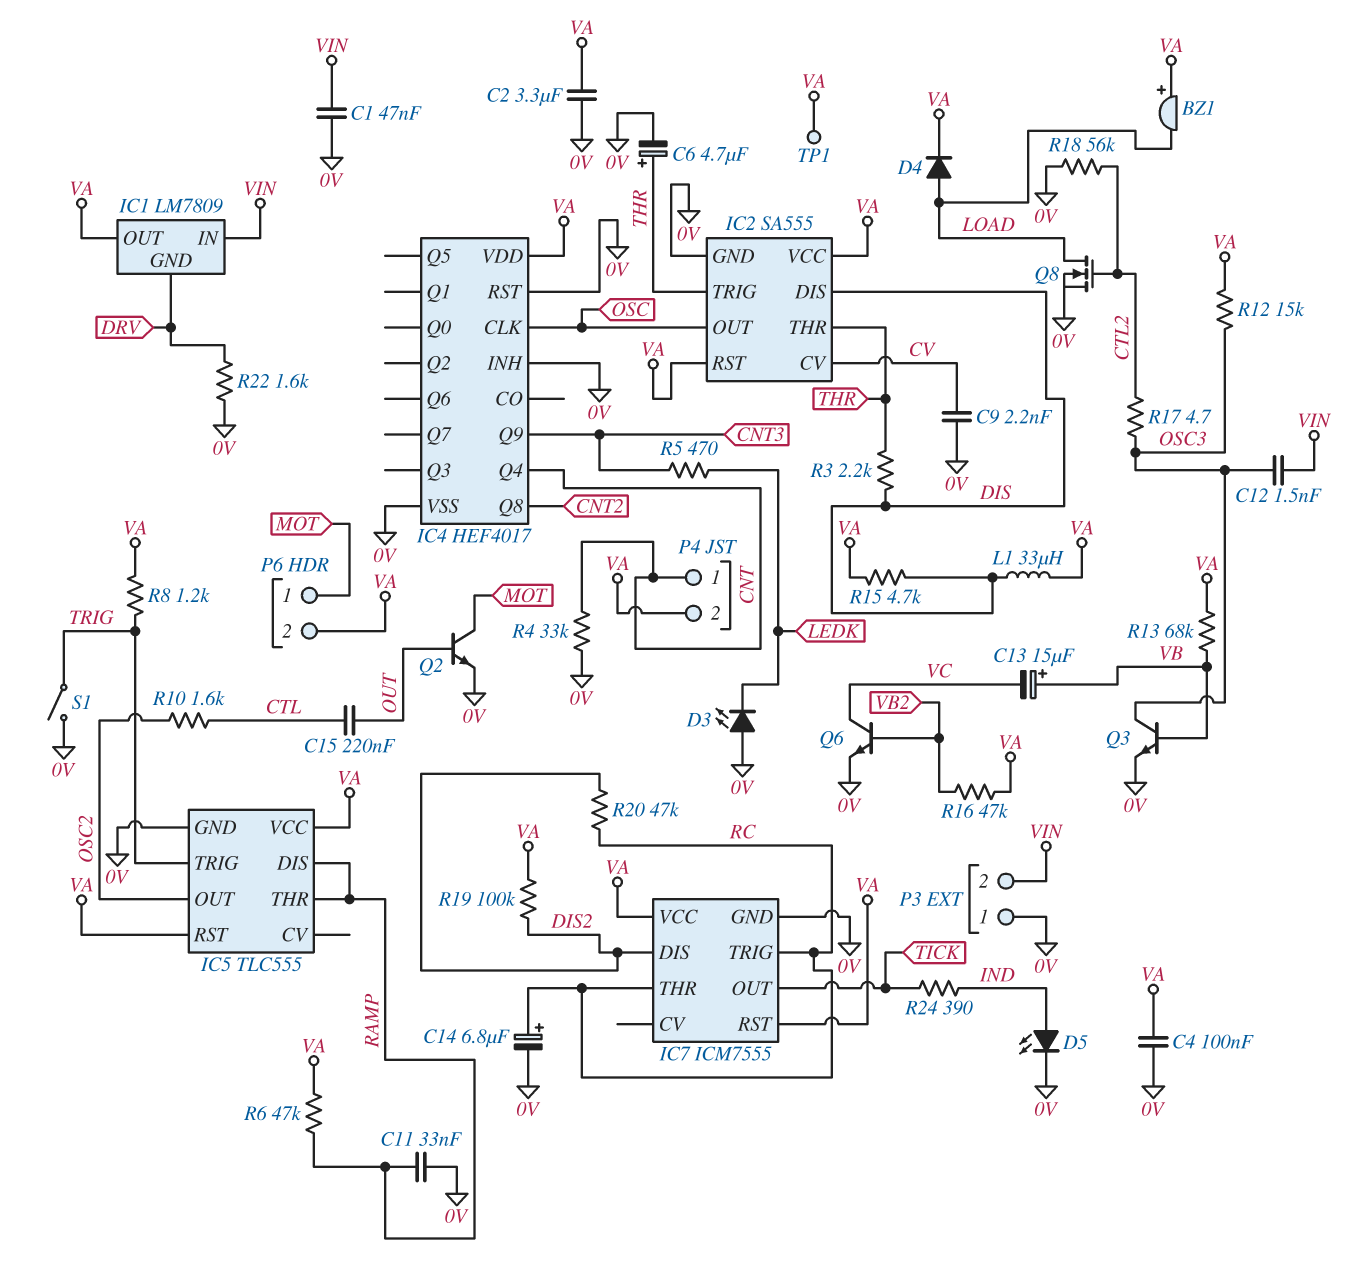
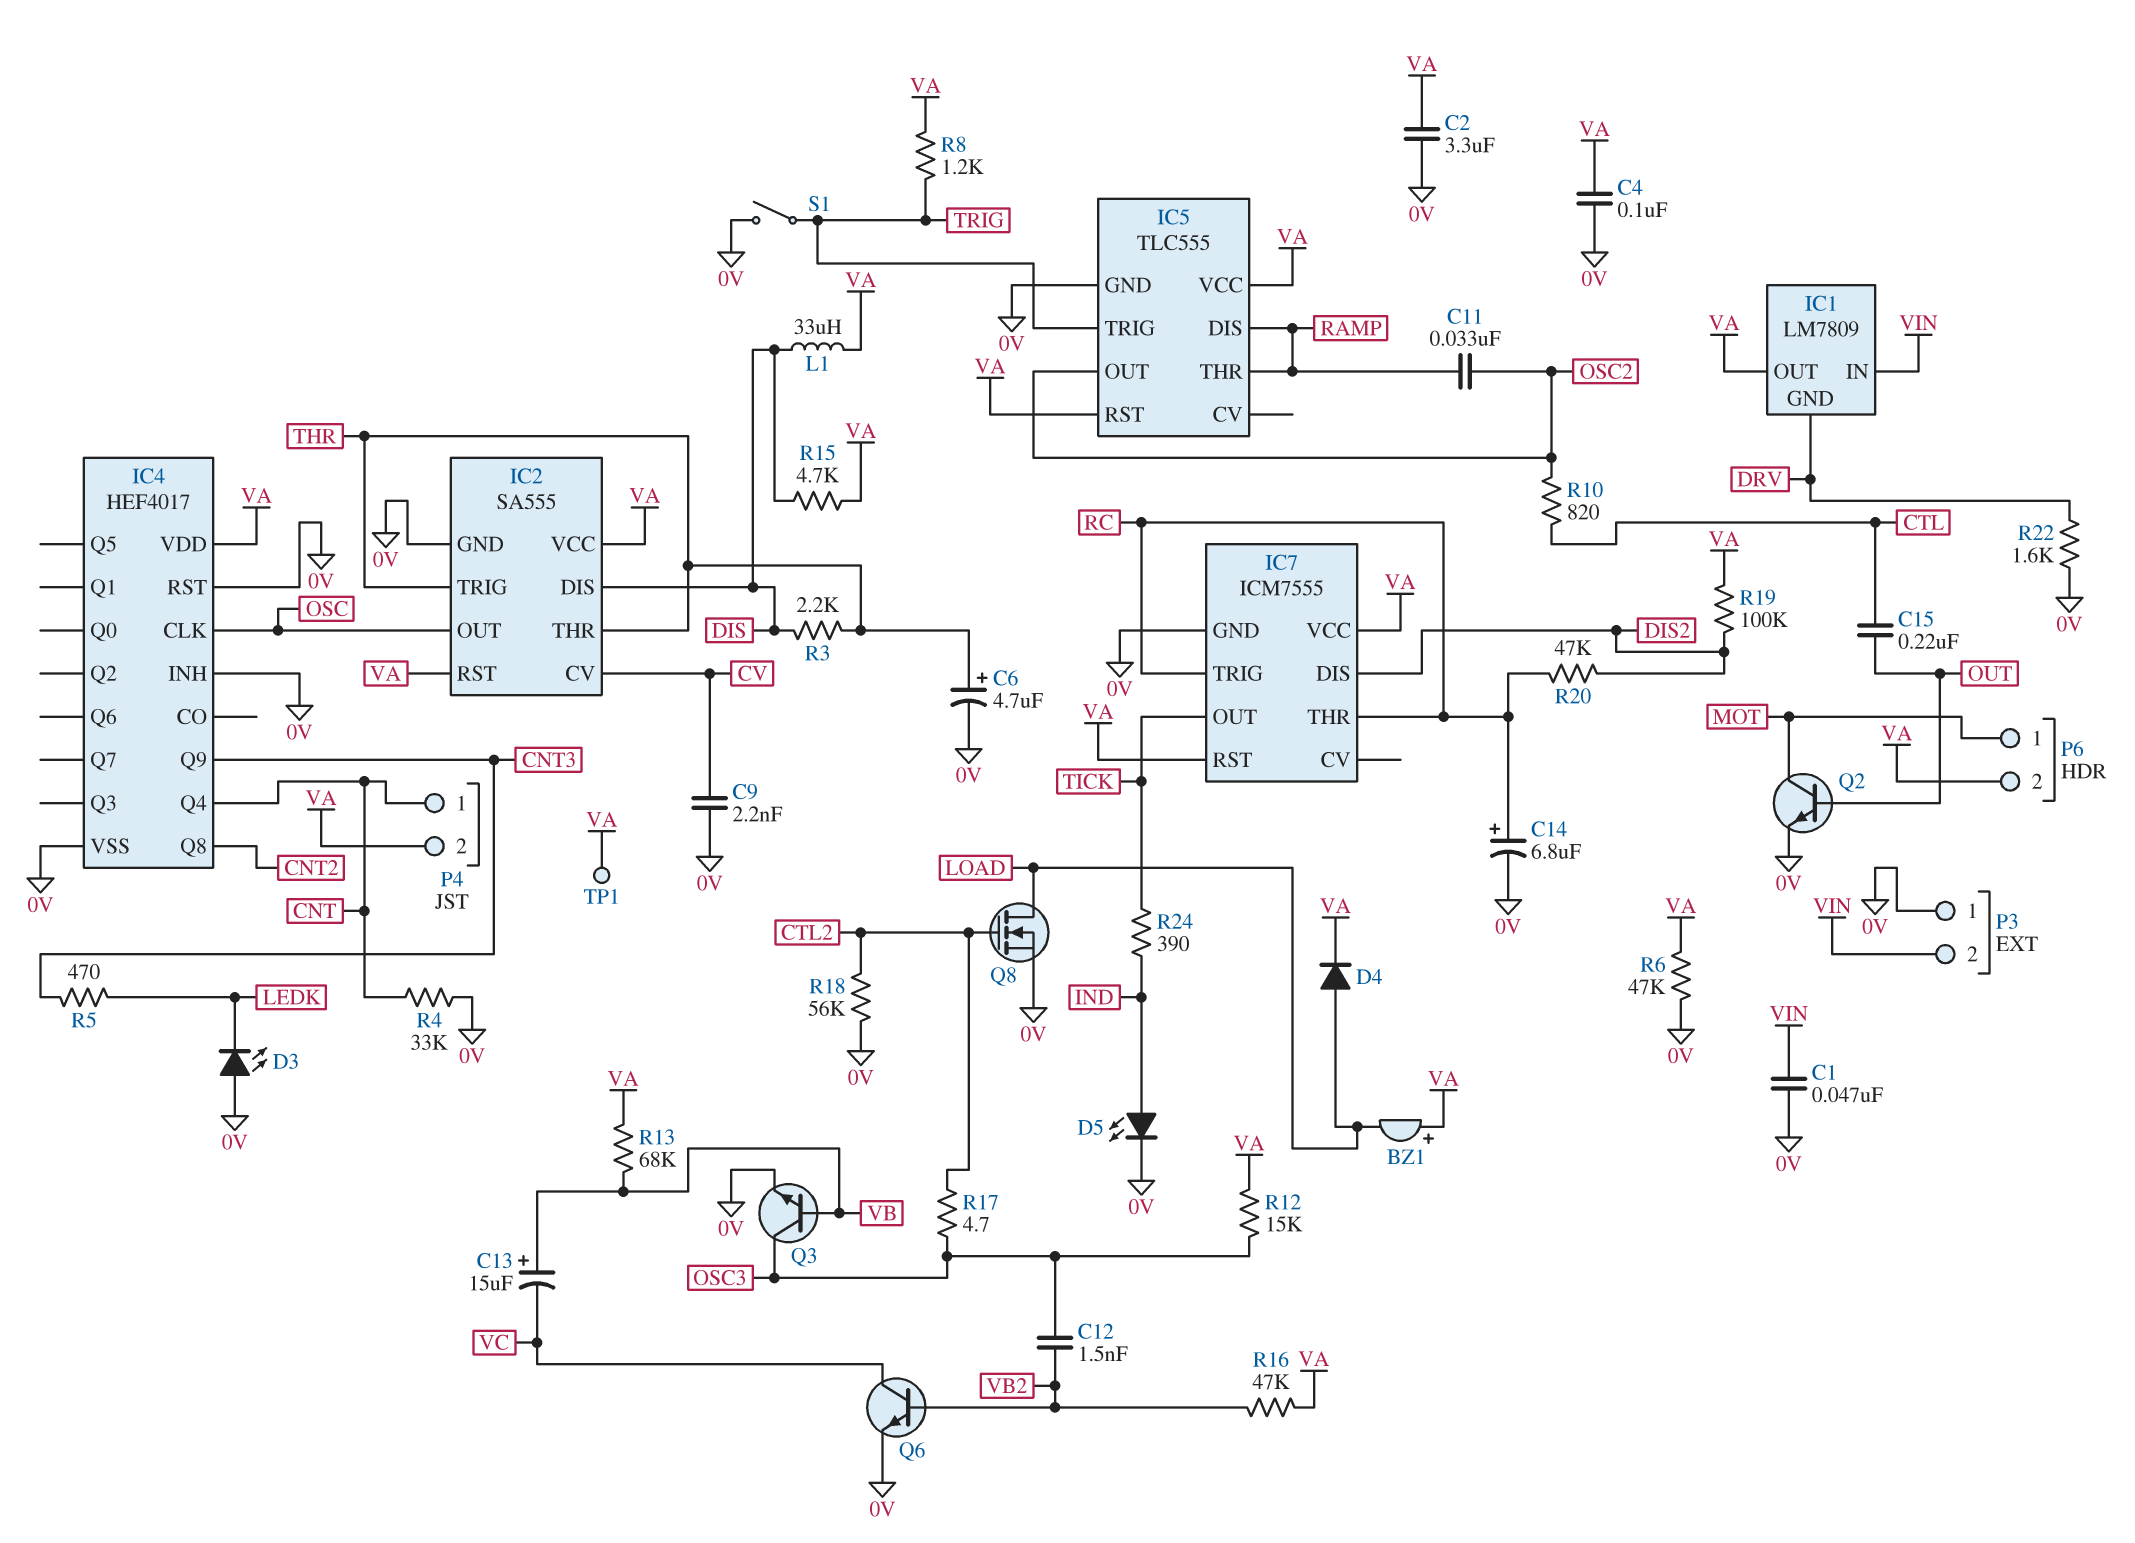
C11: 33nF (0V, RAMP) -> 33nF (OSC2, RAMP)
C12: 1.5nF (OSC3, VIN) -> 1.5nF (OSC3, VB2)
R6: 47k (RAMP, VA) -> 47k (0V, VA)
R10: 1.6k (CTL, OSC2) -> 820 (CTL, OSC2)

